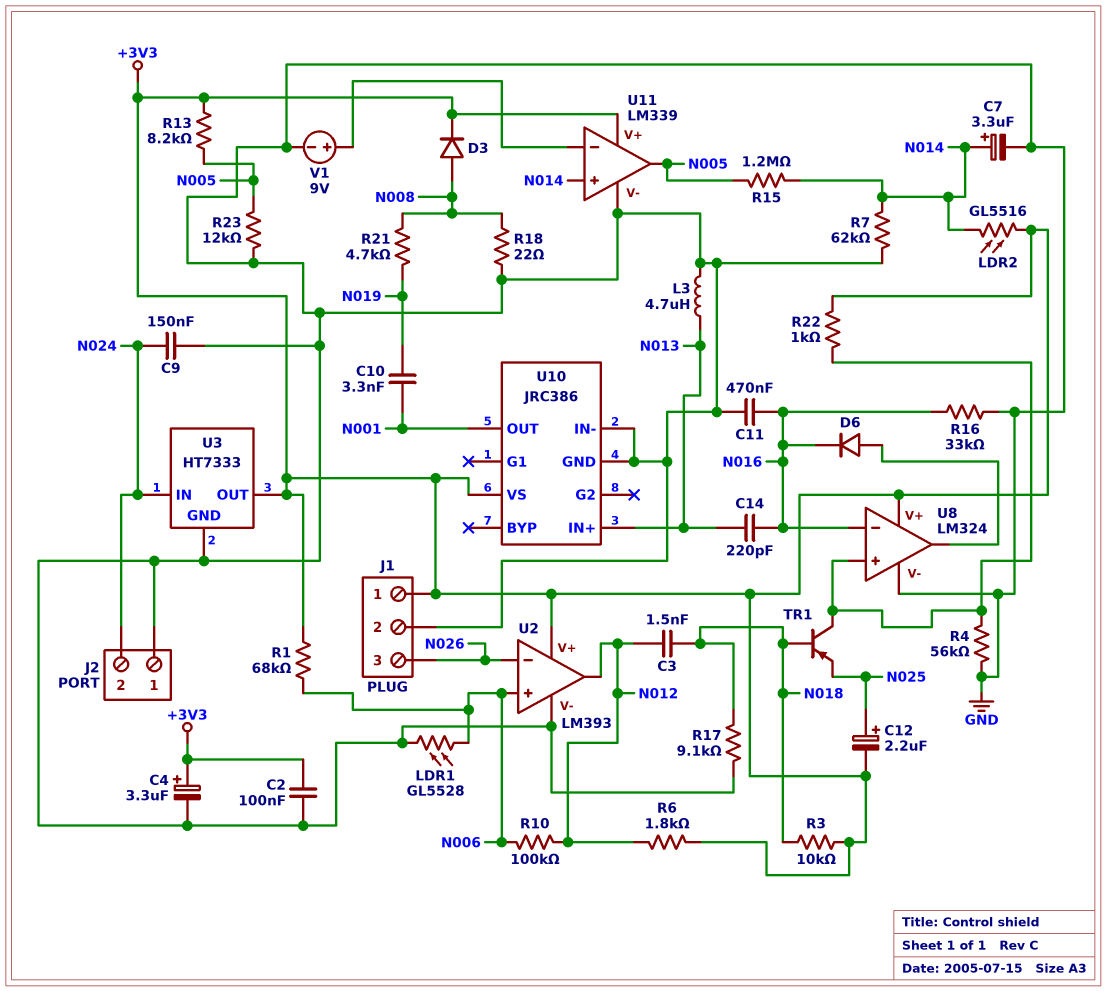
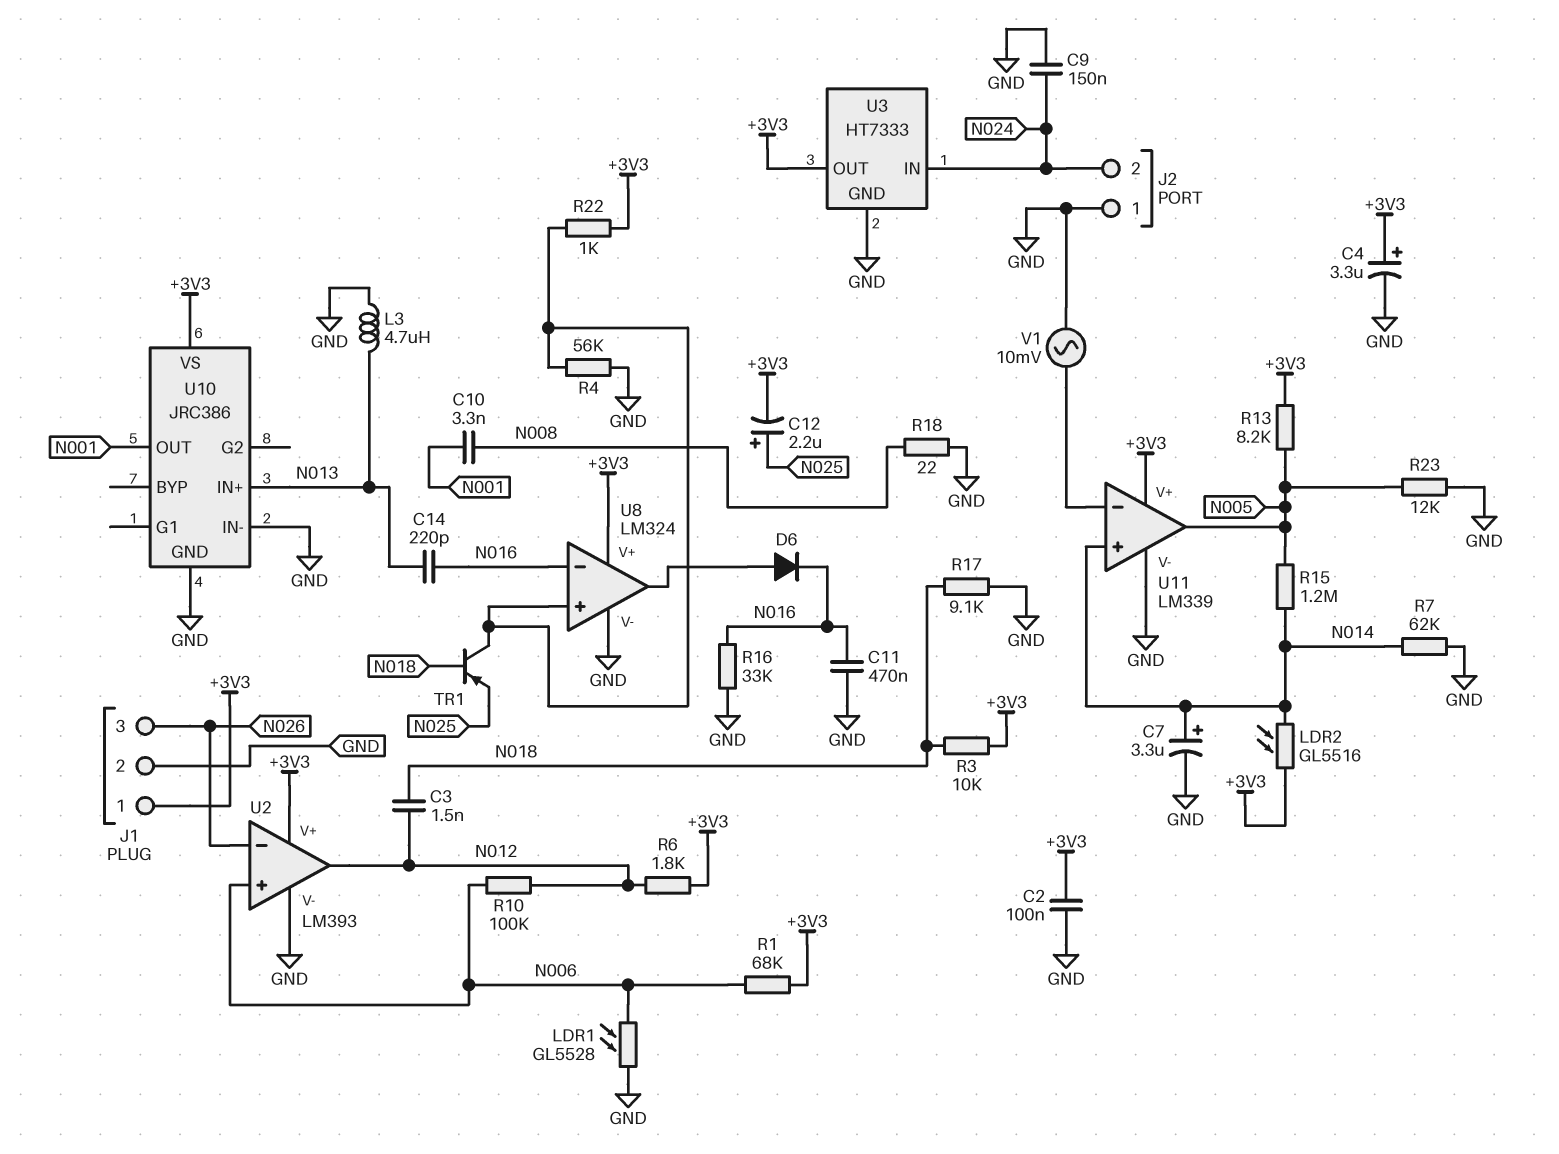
C10: 3.3nF (N001, N019) -> 3.3nF (N001, N008)
D3: diode (A N008, K +3V3) -> none
R21: 4.7k (N008, N019) -> none
V1: 9V (plus U11/in-, minus GND) -> AC 10mV (GND, U11/in-)

